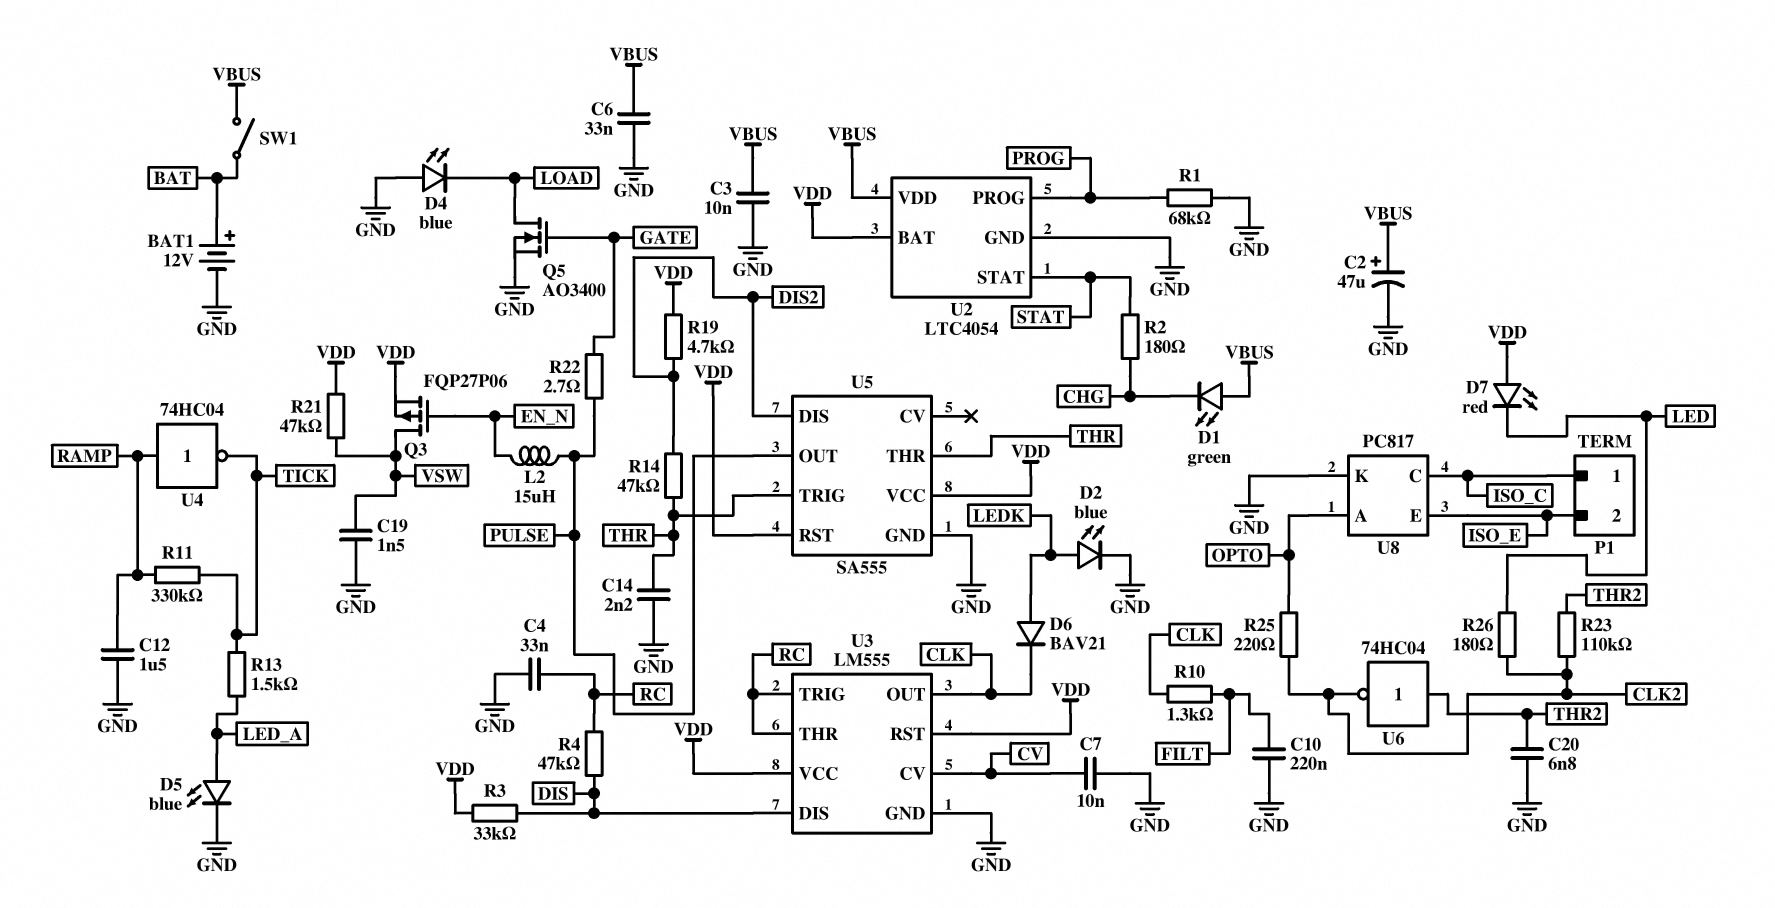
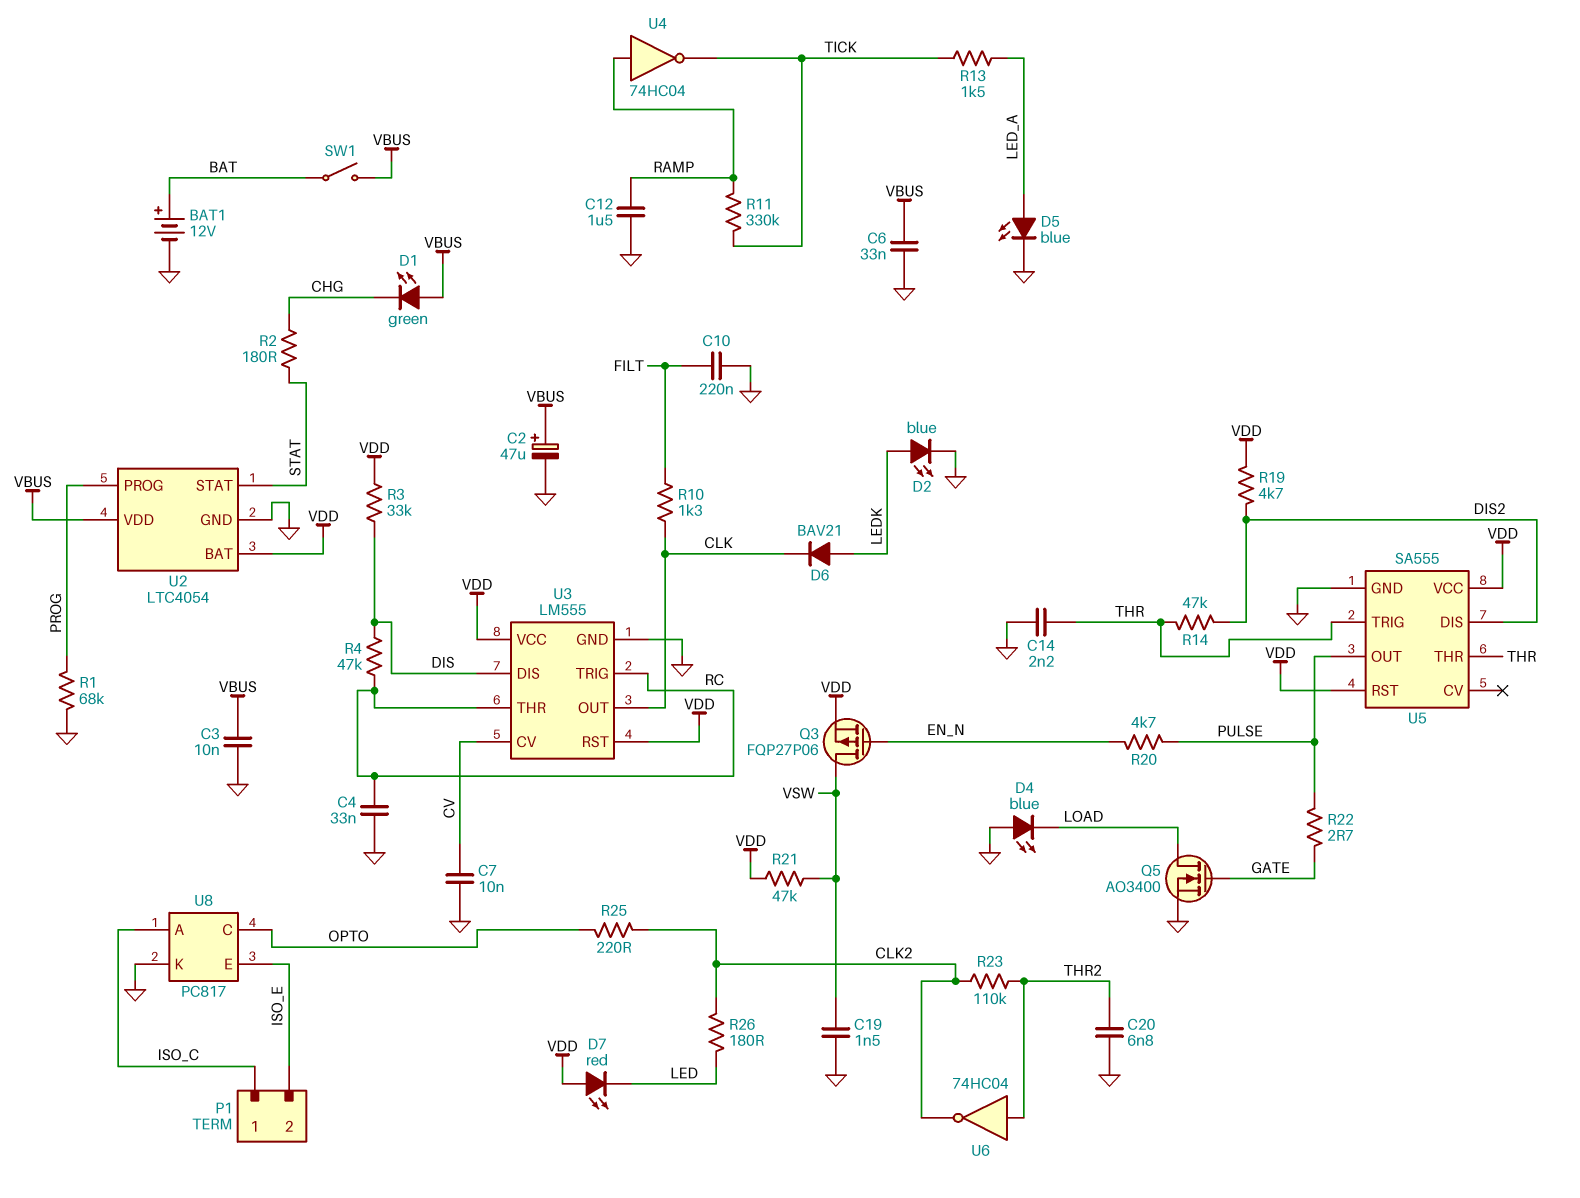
L2: 15uH (EN_N, PULSE) -> none
R20: none -> 4.7k (EN_N, PULSE)
U8 pin A: OPTO -> ISO_C
U8 pin C: ISO_C -> OPTO

